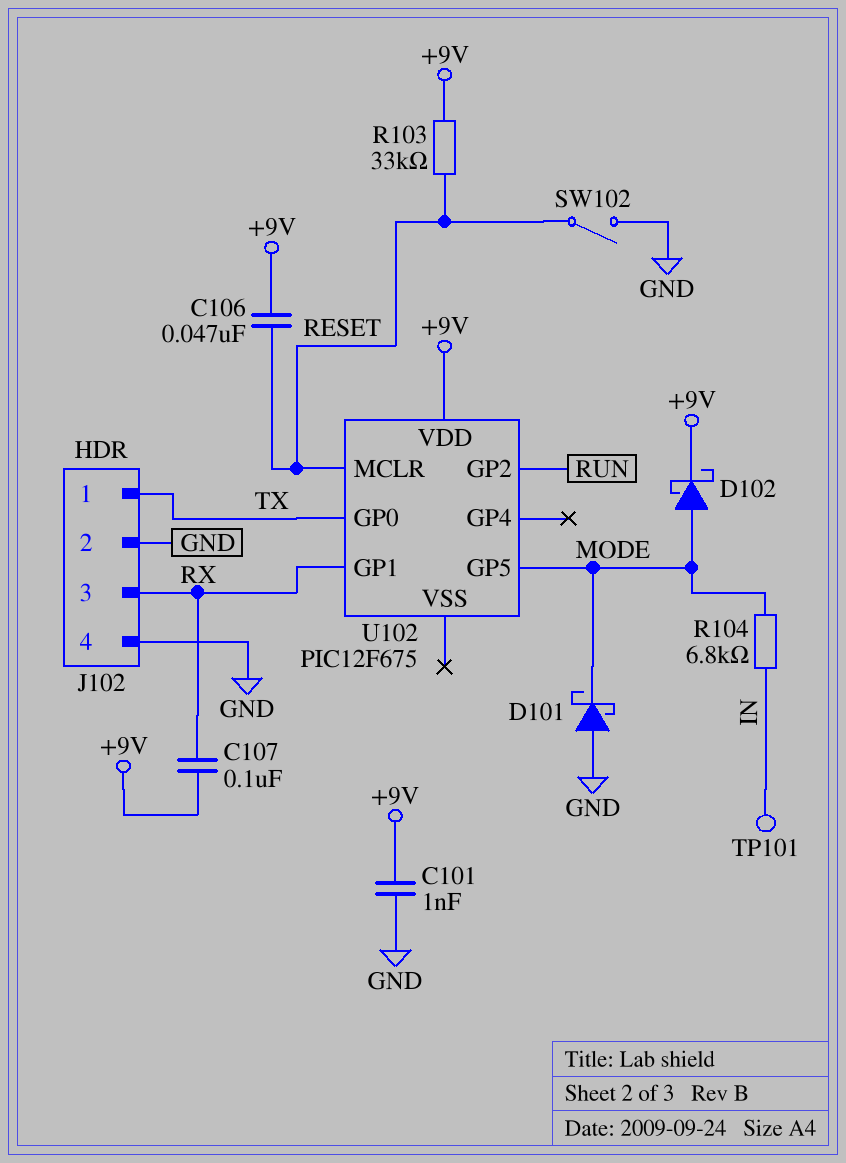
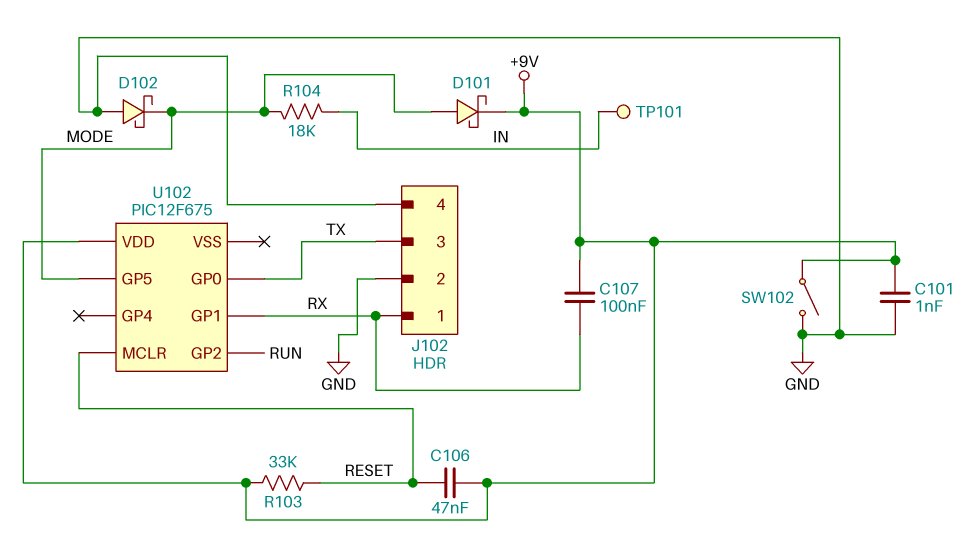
D101: schottky (A GND, K MODE) -> schottky (A MODE, K +9V)
D102: schottky (A MODE, K +9V) -> schottky (A GND, K MODE)
J102 pin 1: TX -> RX
J102 pin 3: RX -> TX
R104: 6.8k (IN, MODE) -> 18k (IN, MODE)
SW102: switch (GND, RESET) -> switch (+9V, GND)

